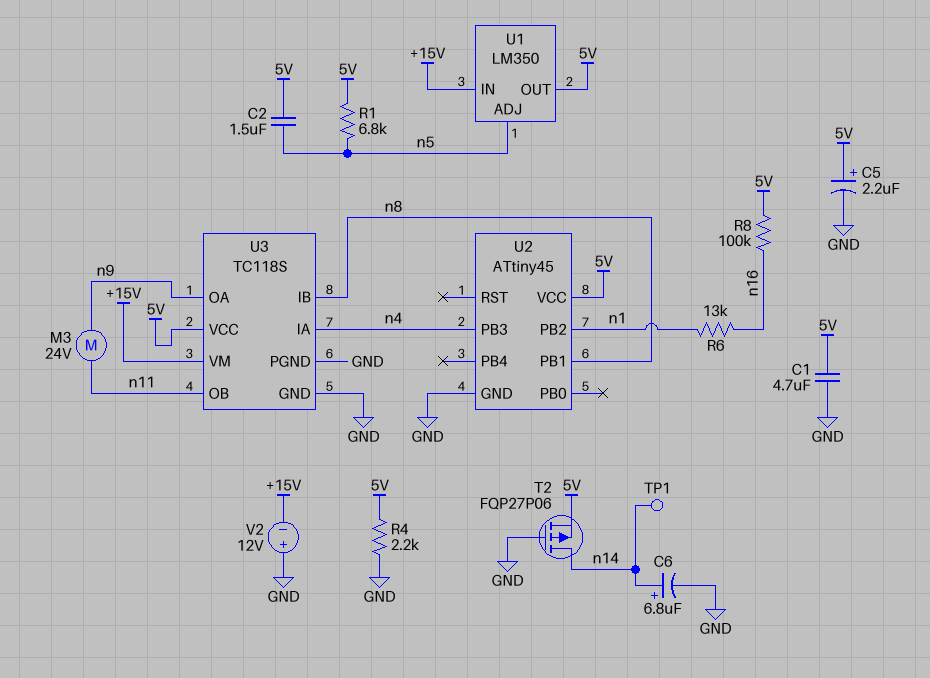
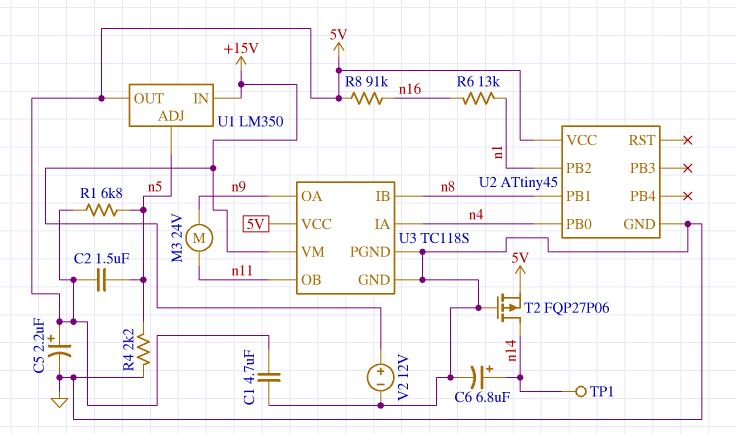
R4: 2.2k (5V, GND) -> 2.2k (GND, n5)
R8: 100k (5V, n16) -> 91k (5V, n16)
U2 pin PB0: none -> n4
U2 pin PB3: n4 -> none
V2: 12V (plus GND, minus +15V) -> 12V (plus +15V, minus GND)

